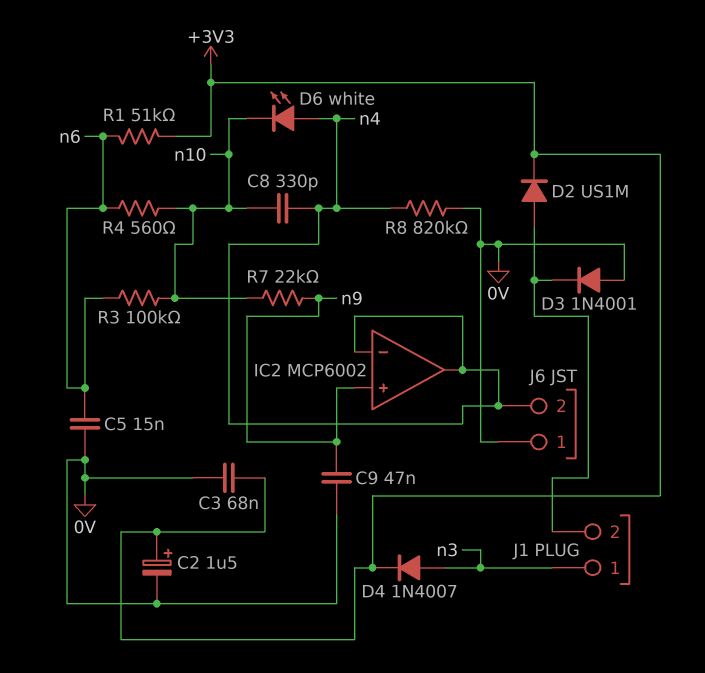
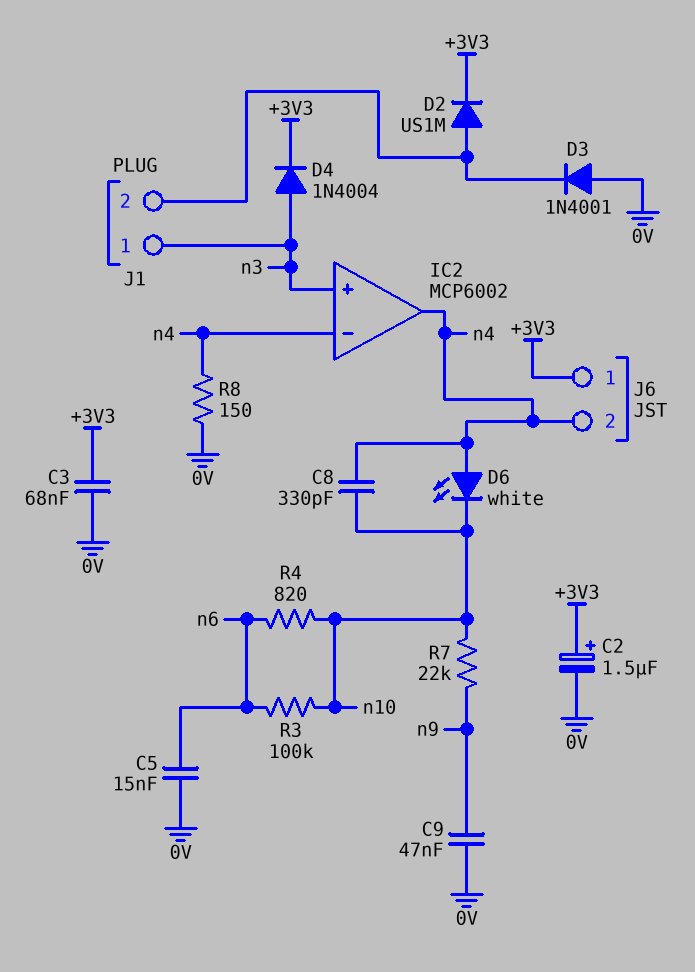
D4: diode 1N4007 (A n3, K +3V3) -> diode 1N4004 (A n3, K +3V3)
IC2 pin in+: n9 -> n3
J6 pin 1: 0V -> +3V3
R1: 51k (+3V3, n6) -> none
R4: 560 (n6, n10) -> 820 (n6, n10)
R8: 820k (0V, n4) -> 150 (0V, n4)

